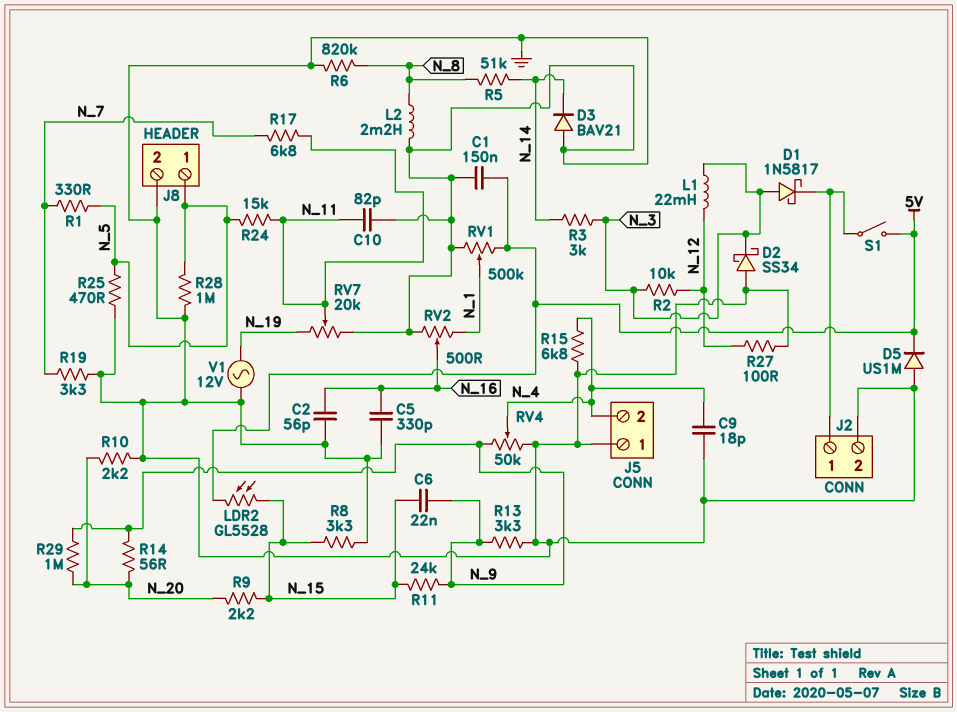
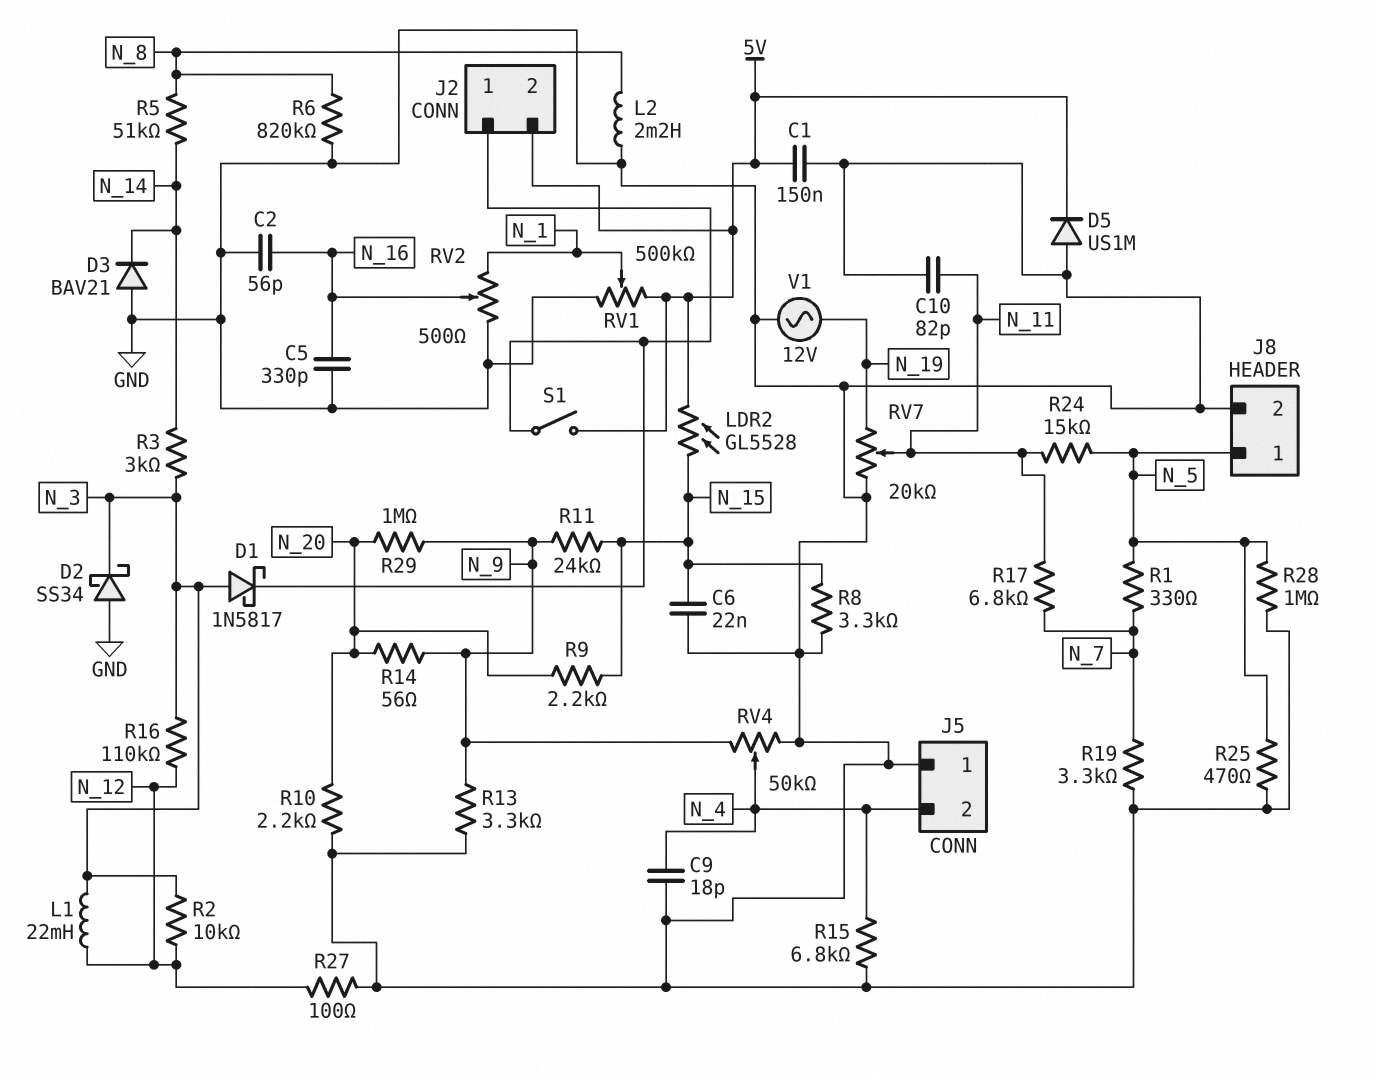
C6: 22nF (N_9, N_15) -> 22nF (GND, N_15)
J2 pin 2: GND -> 5V
R16: none -> 110k (N_3, N_12)

